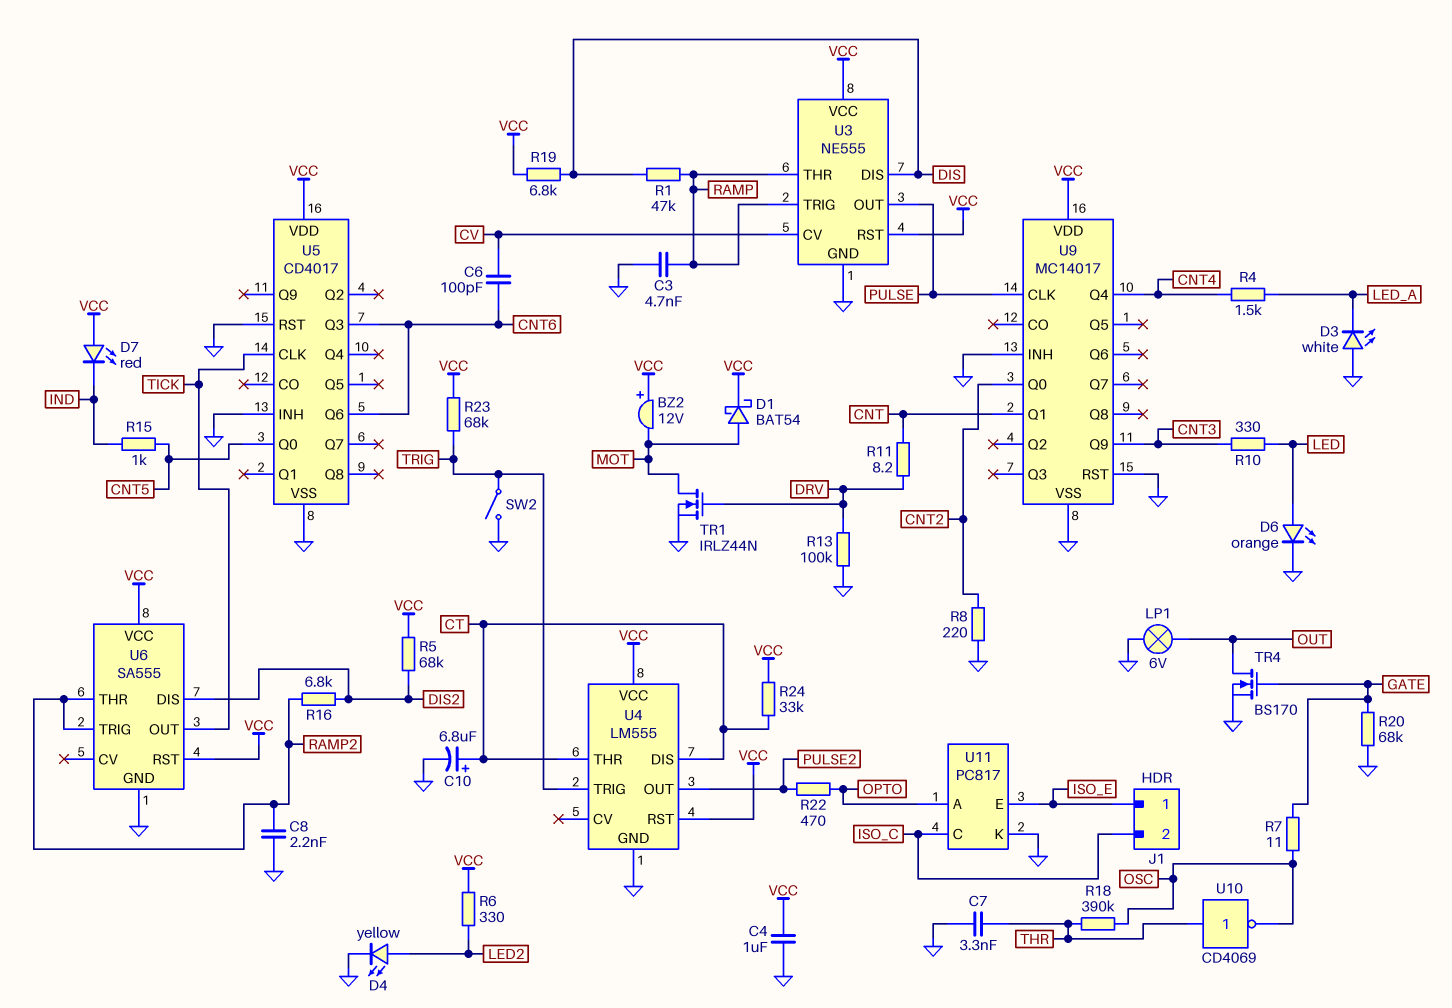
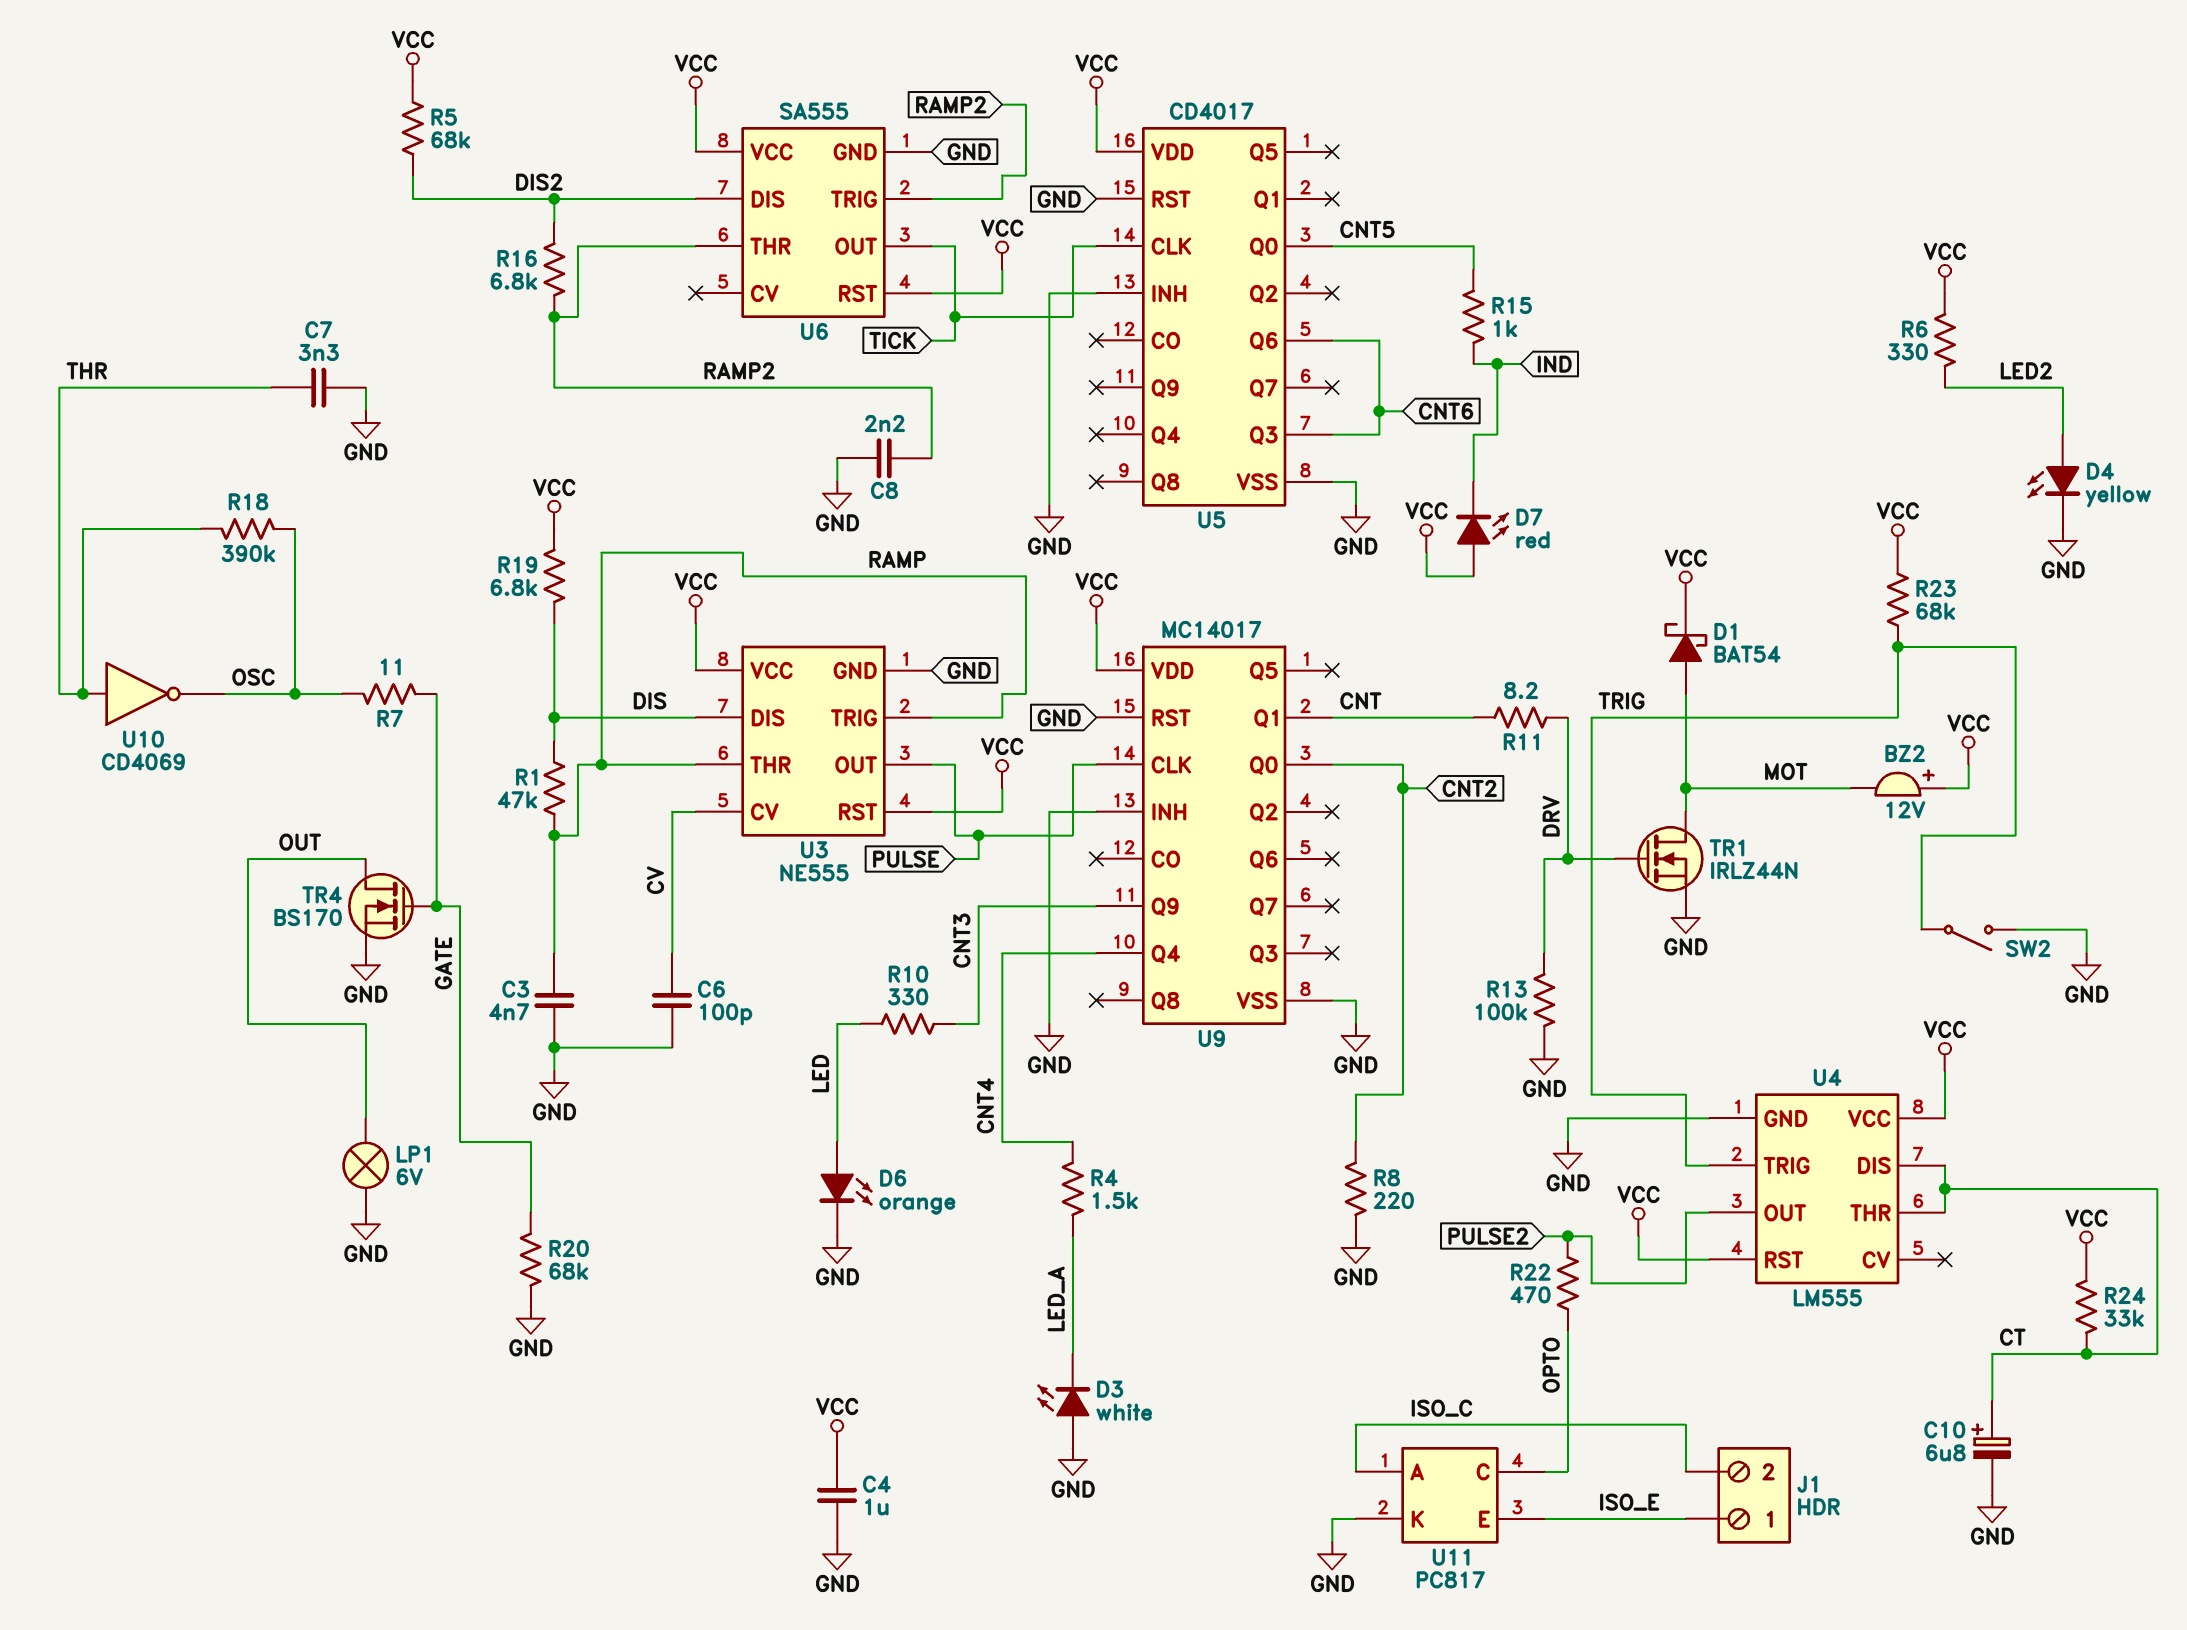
C6: 100pF (CNT6, CV) -> 100pF (CV, GND)
U11 pin A: OPTO -> ISO_C
U11 pin C: ISO_C -> OPTO

